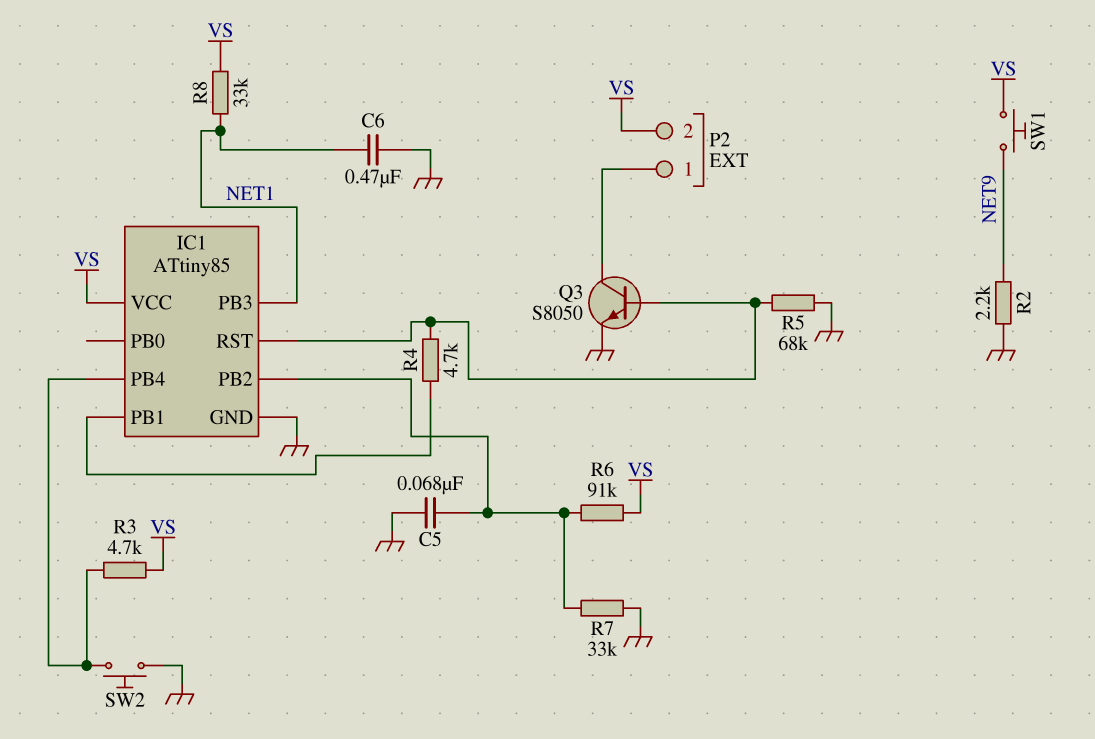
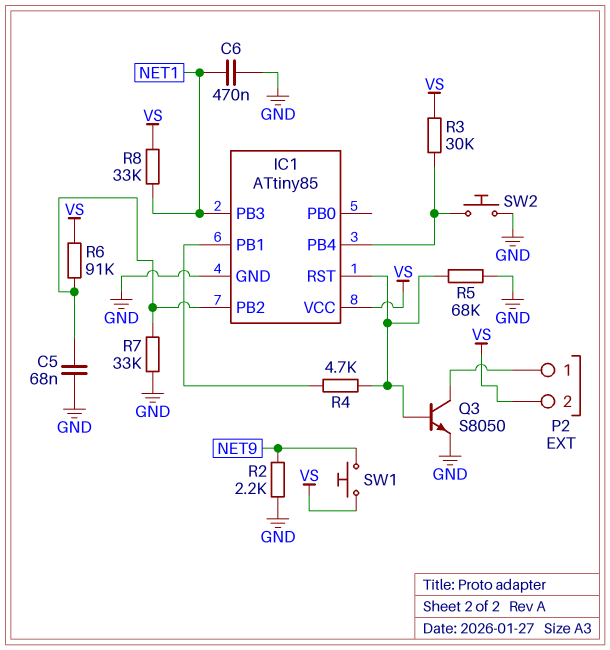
R3: 4.7k (IC1/PB4, VS) -> 30k (IC1/PB4, VS)

